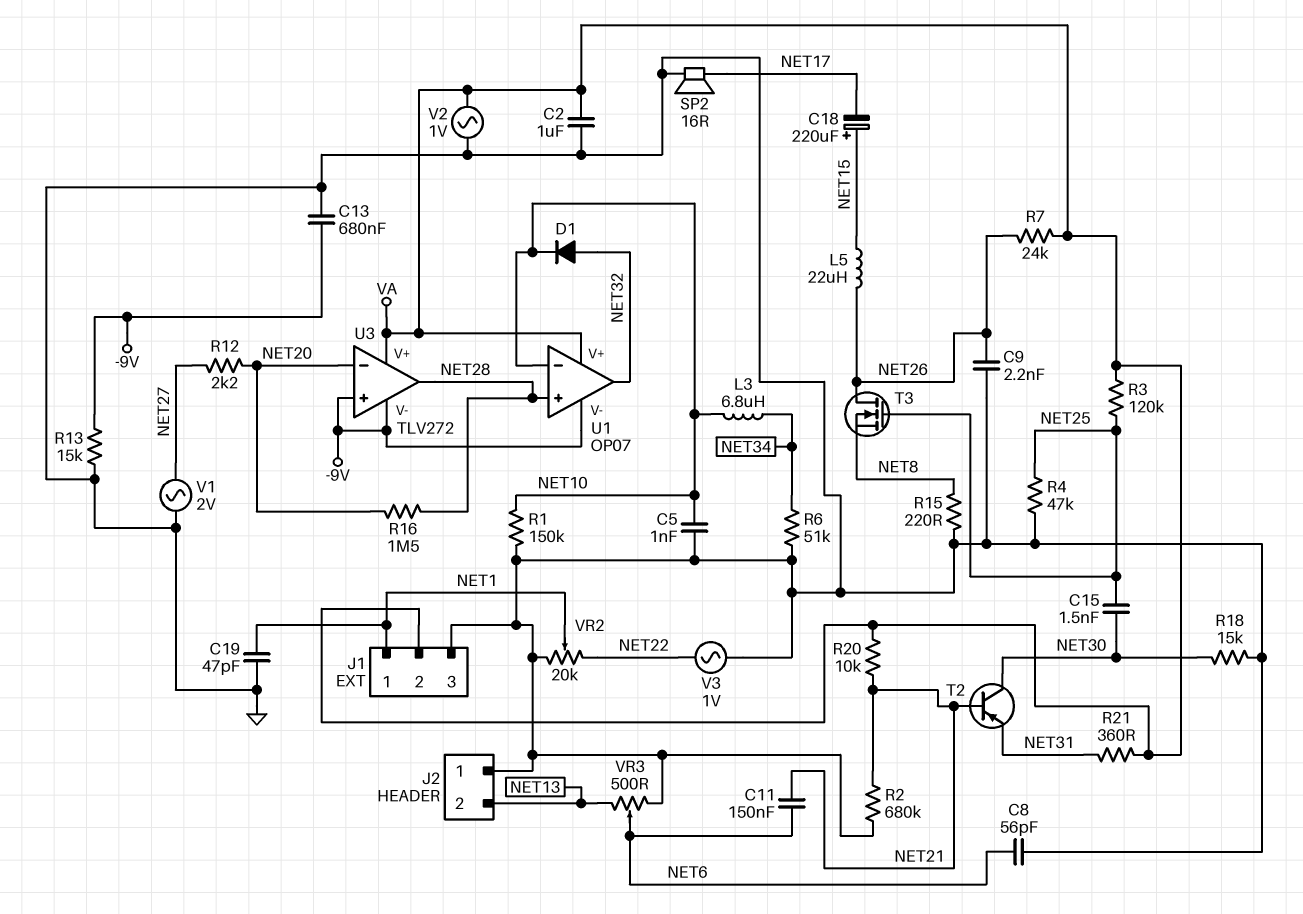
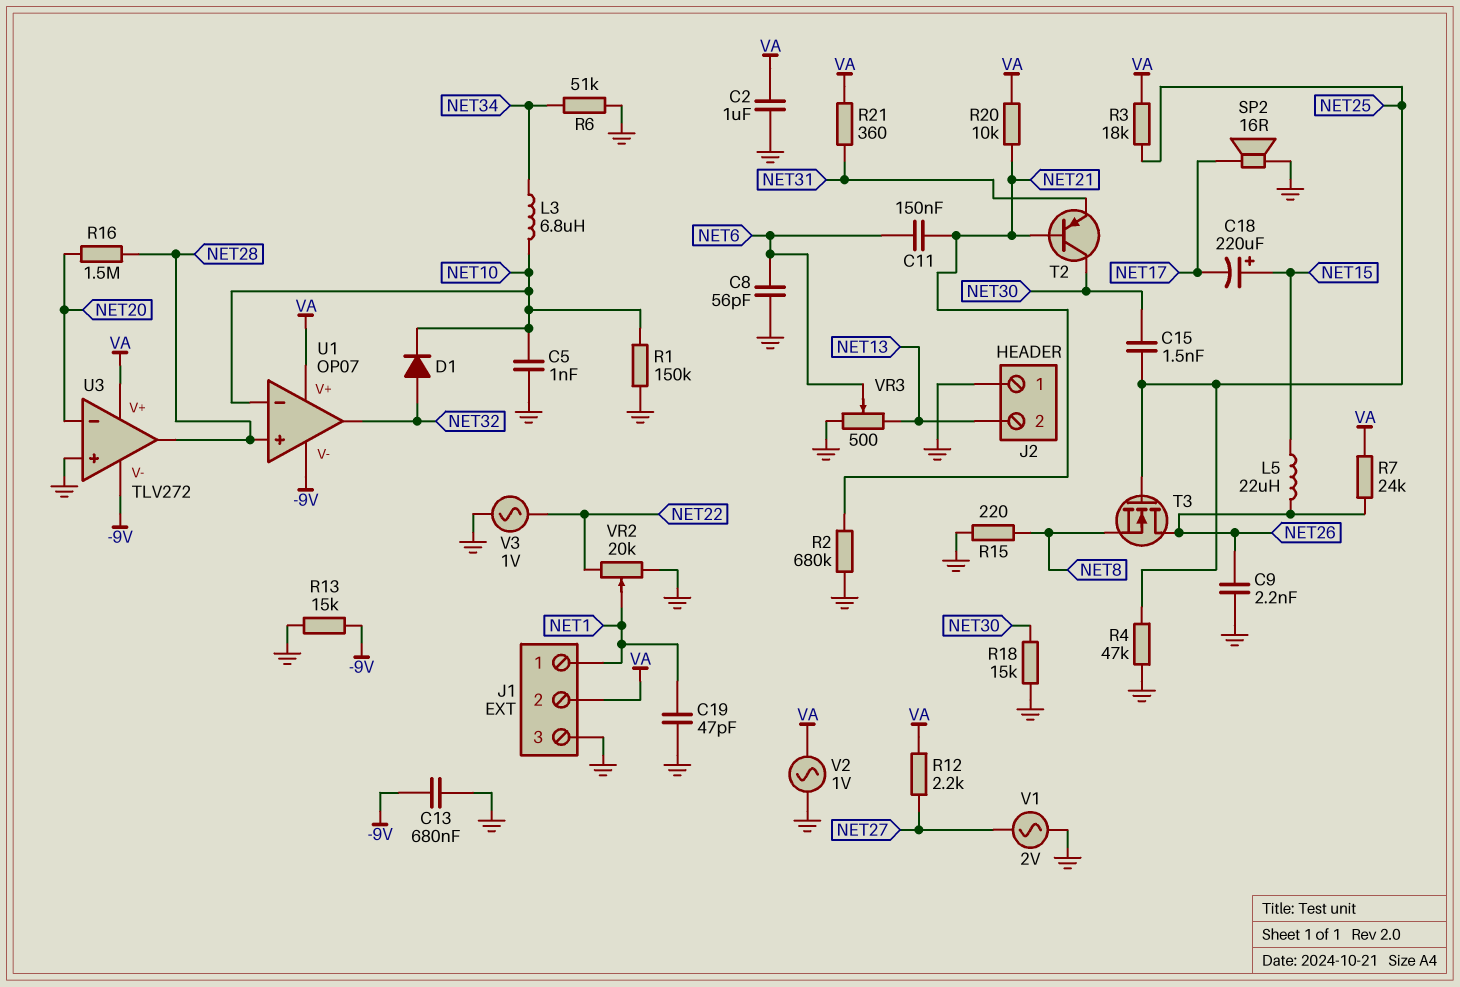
R3: 120k (NET25, VA) -> 18k (NET25, VA)
R12: 2.2k (NET20, NET27) -> 2.2k (NET27, VA)
U3 pin in+: -9V -> GND

